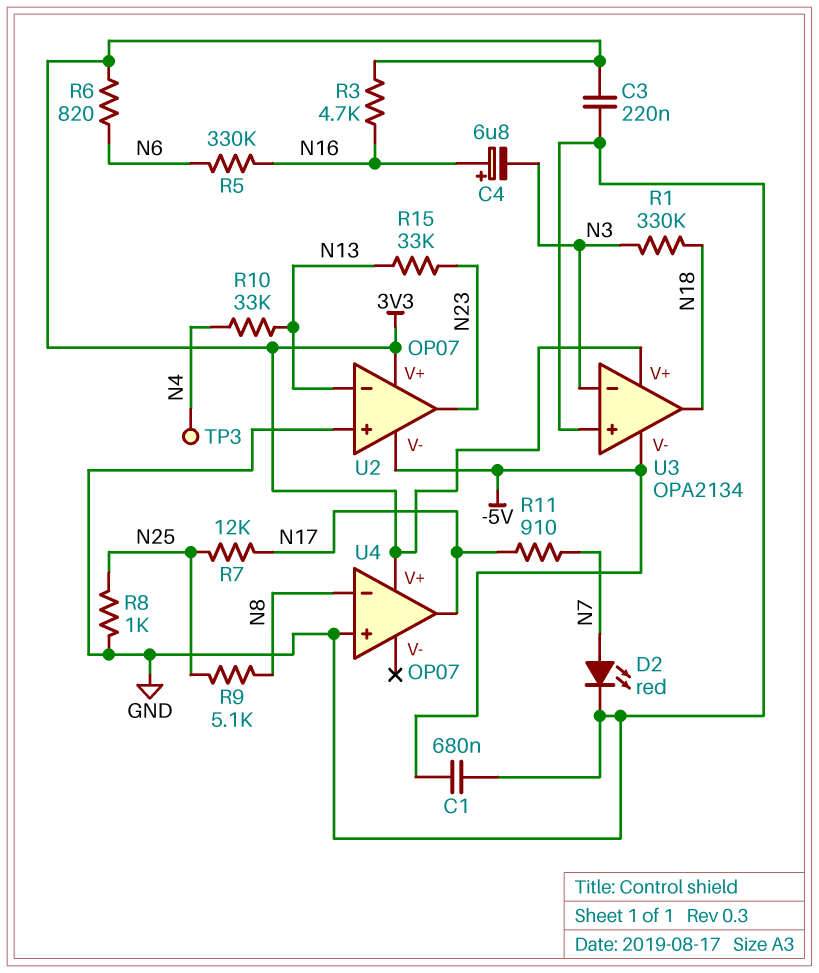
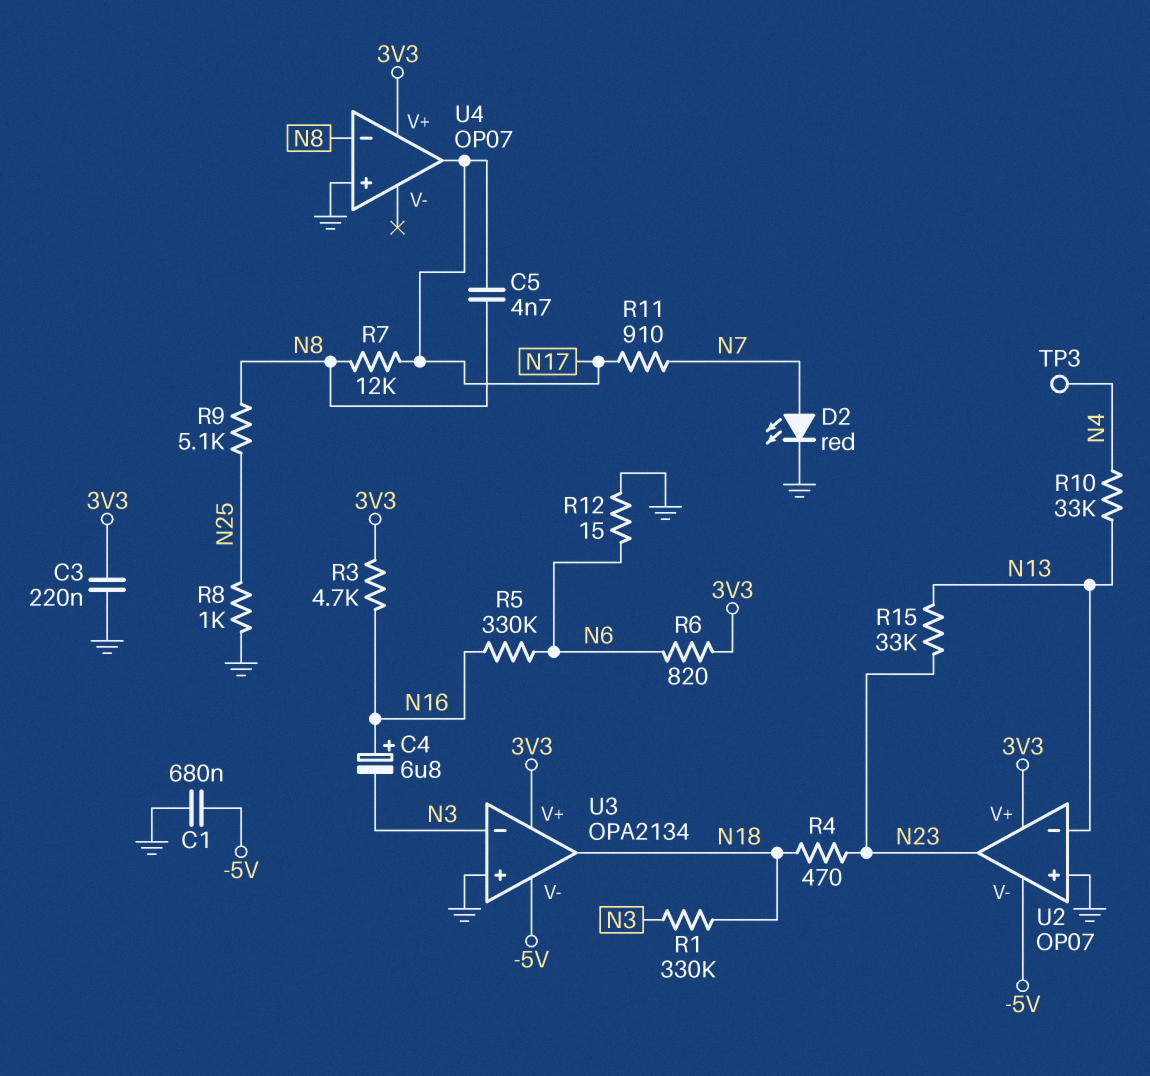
C5: none -> 4.7nF (N8, N17)
R4: none -> 470 (N18, N23)
R7: 12k (N17, N25) -> 12k (N8, N17)
R12: none -> 15 (GND, N6)

